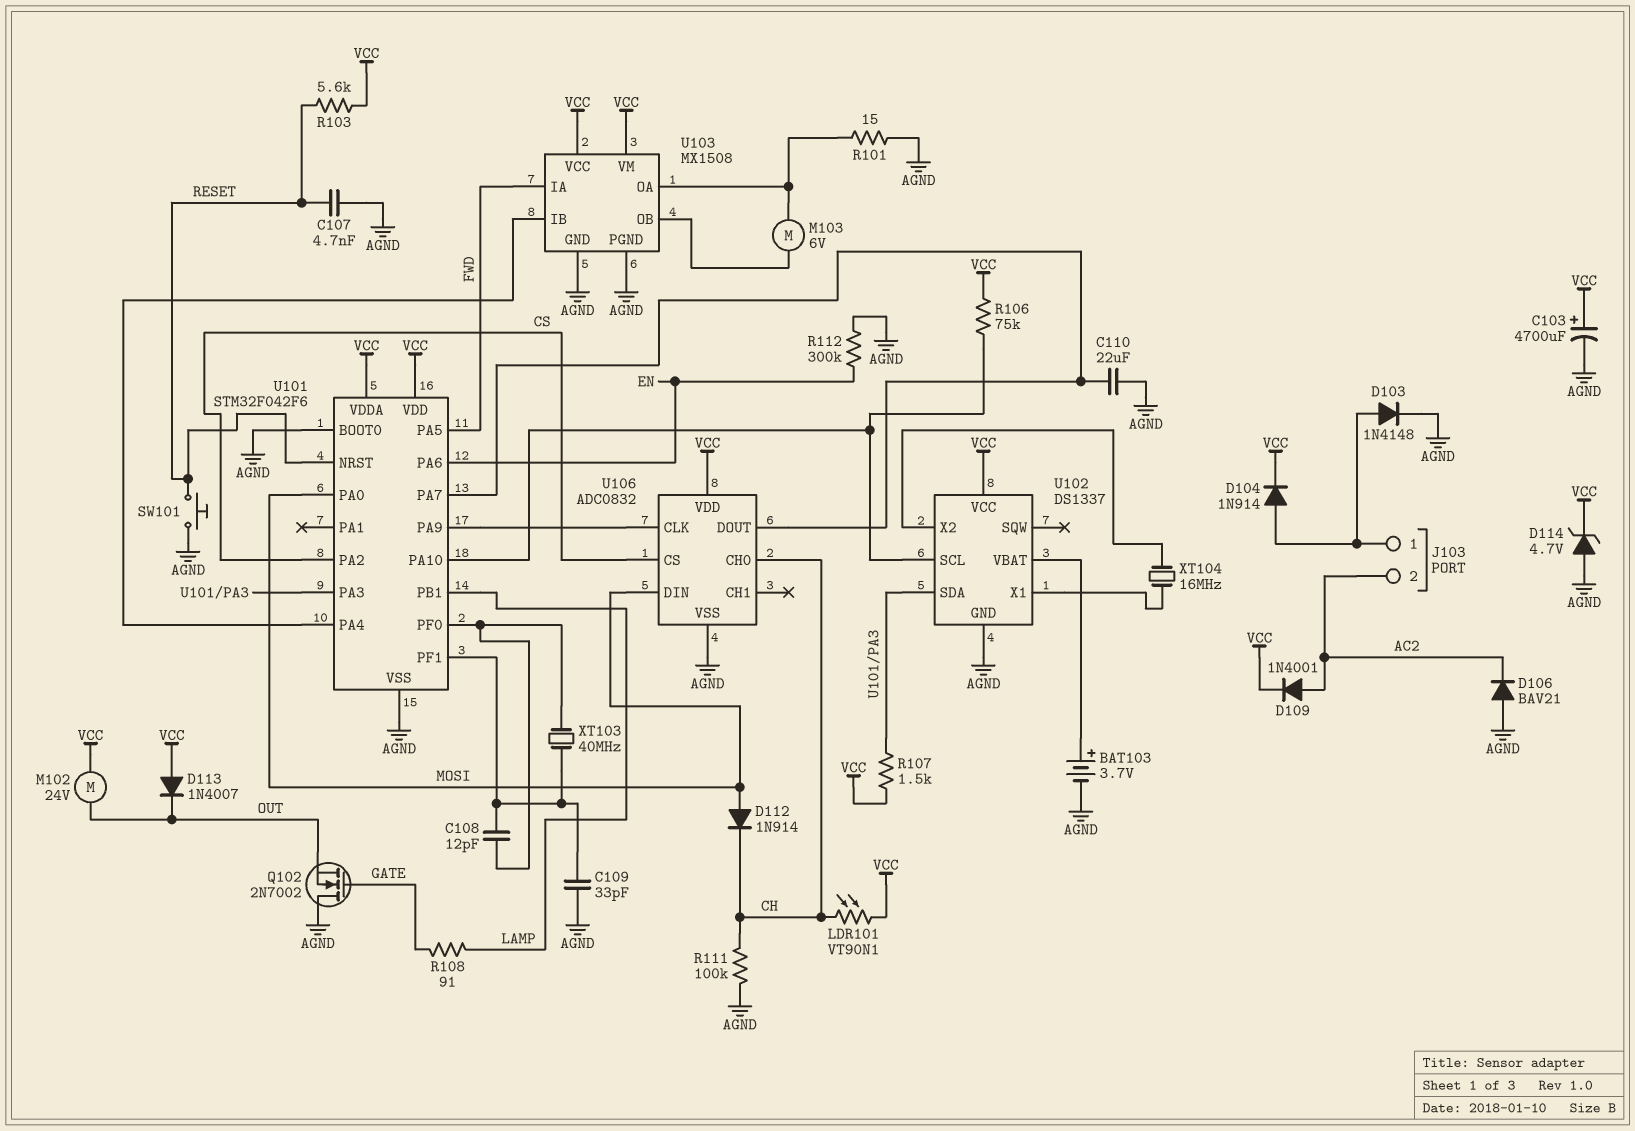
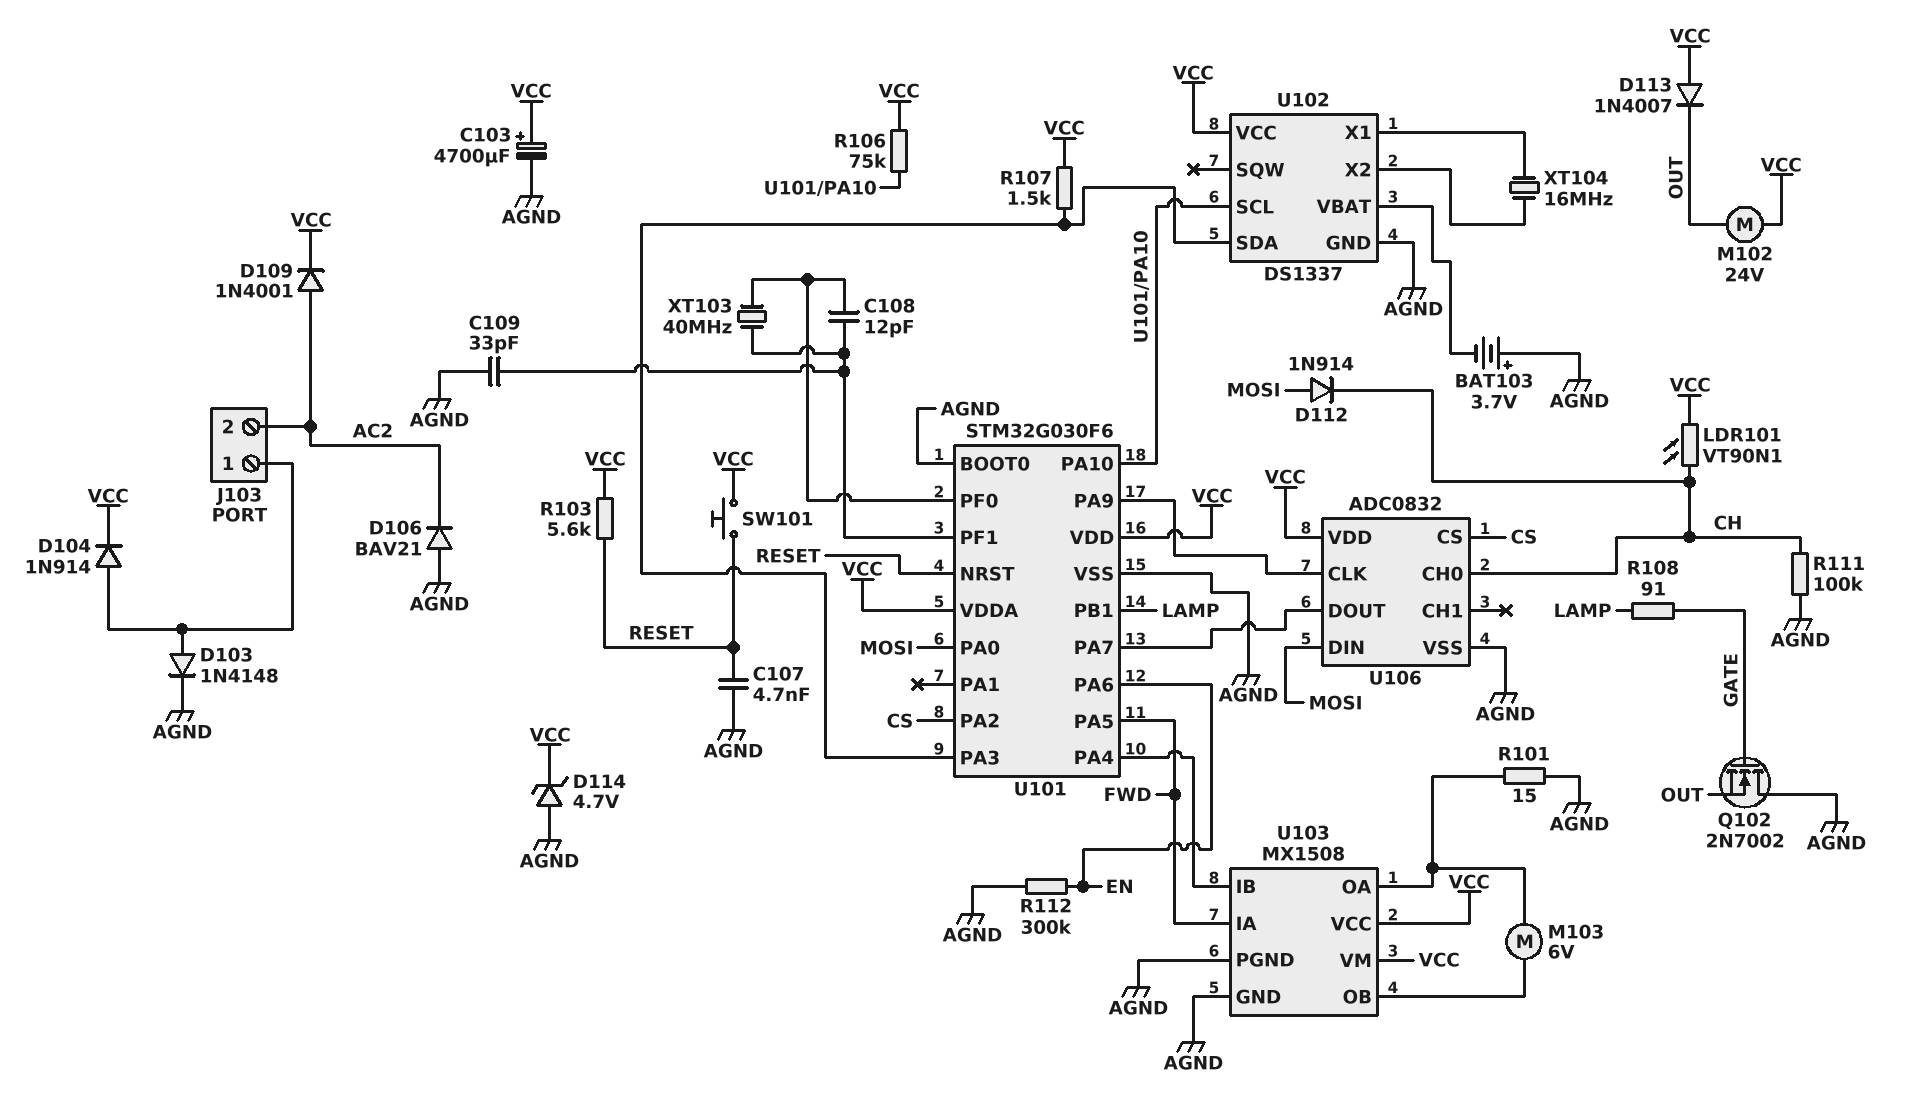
BAT103: 3.7V (plus U102/VBAT, minus AGND) -> 3.7V (plus AGND, minus U102/VBAT)
C110: 22uF (AGND, U101/PA7) -> none
SW101: button (AGND, RESET) -> button (RESET, VCC)
U101: STM32F042F6 -> STM32G030F6

